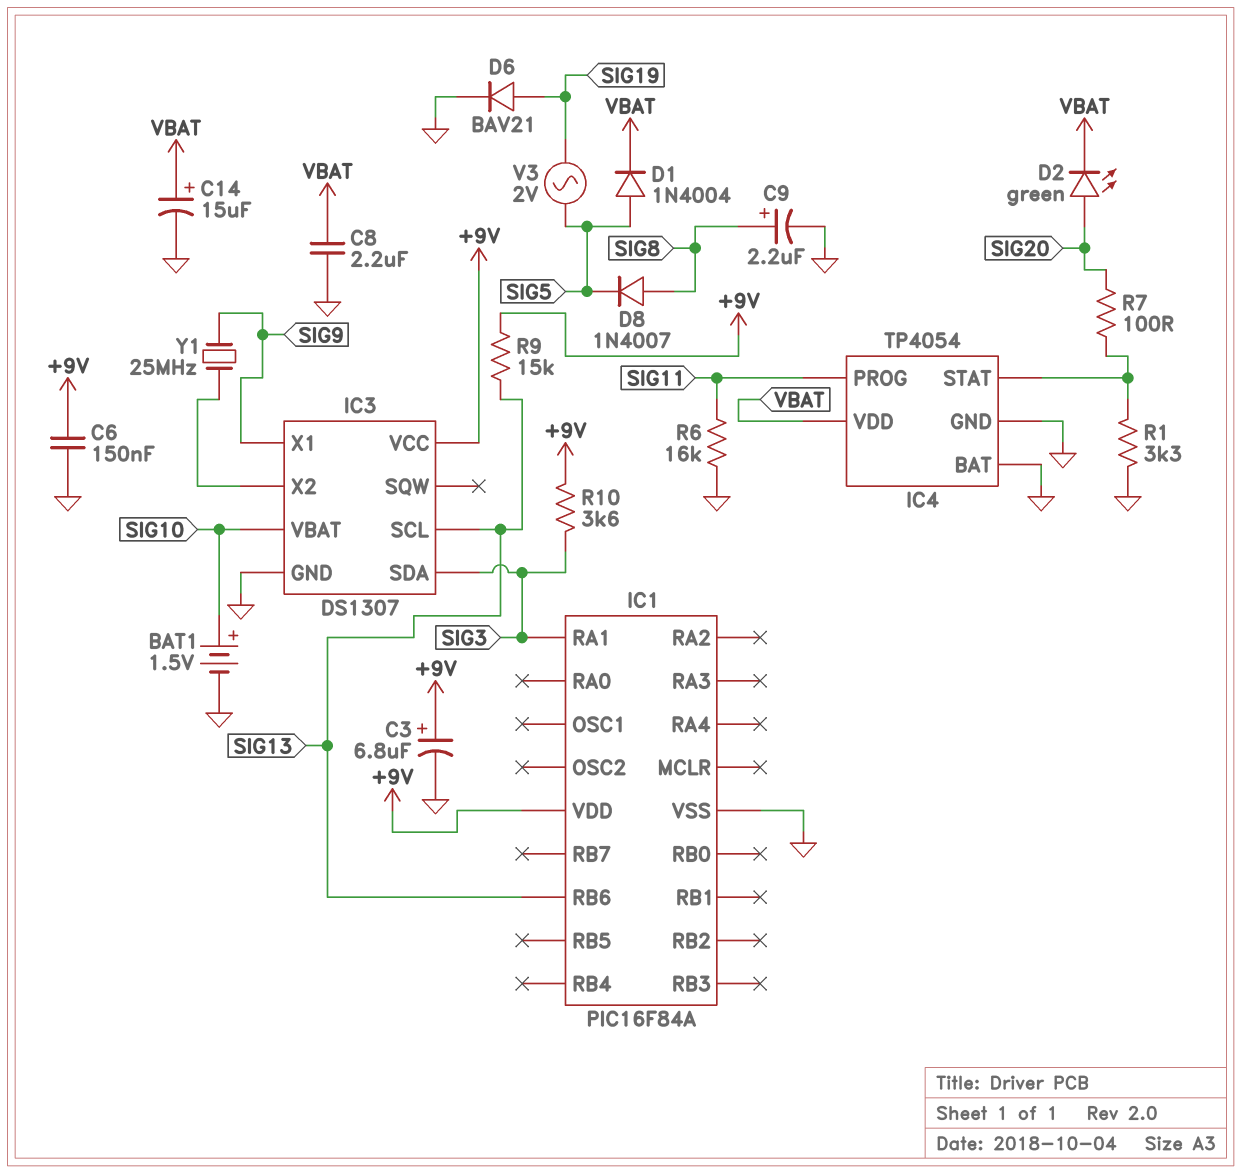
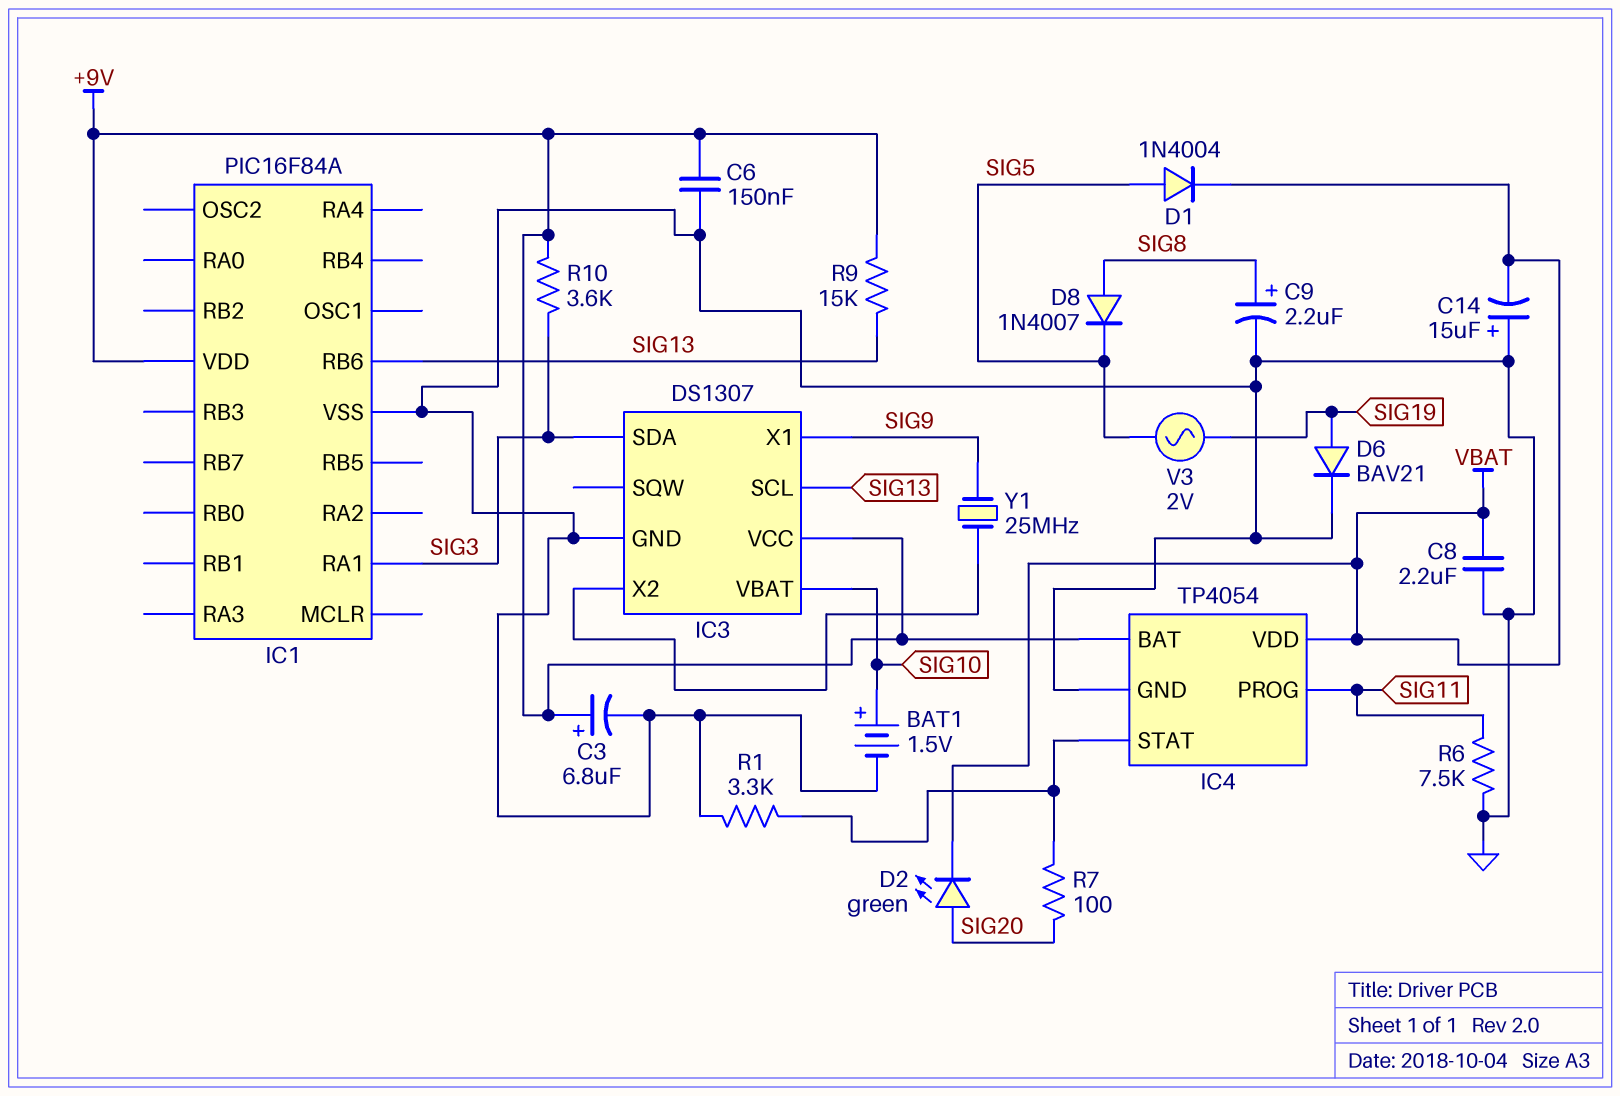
C14: 15uF (plus VBAT, minus GND) -> 15uF (plus GND, minus VBAT)
IC4 pin BAT: GND -> +9V
R6: 16k (GND, SIG11) -> 7.5k (GND, SIG11)

